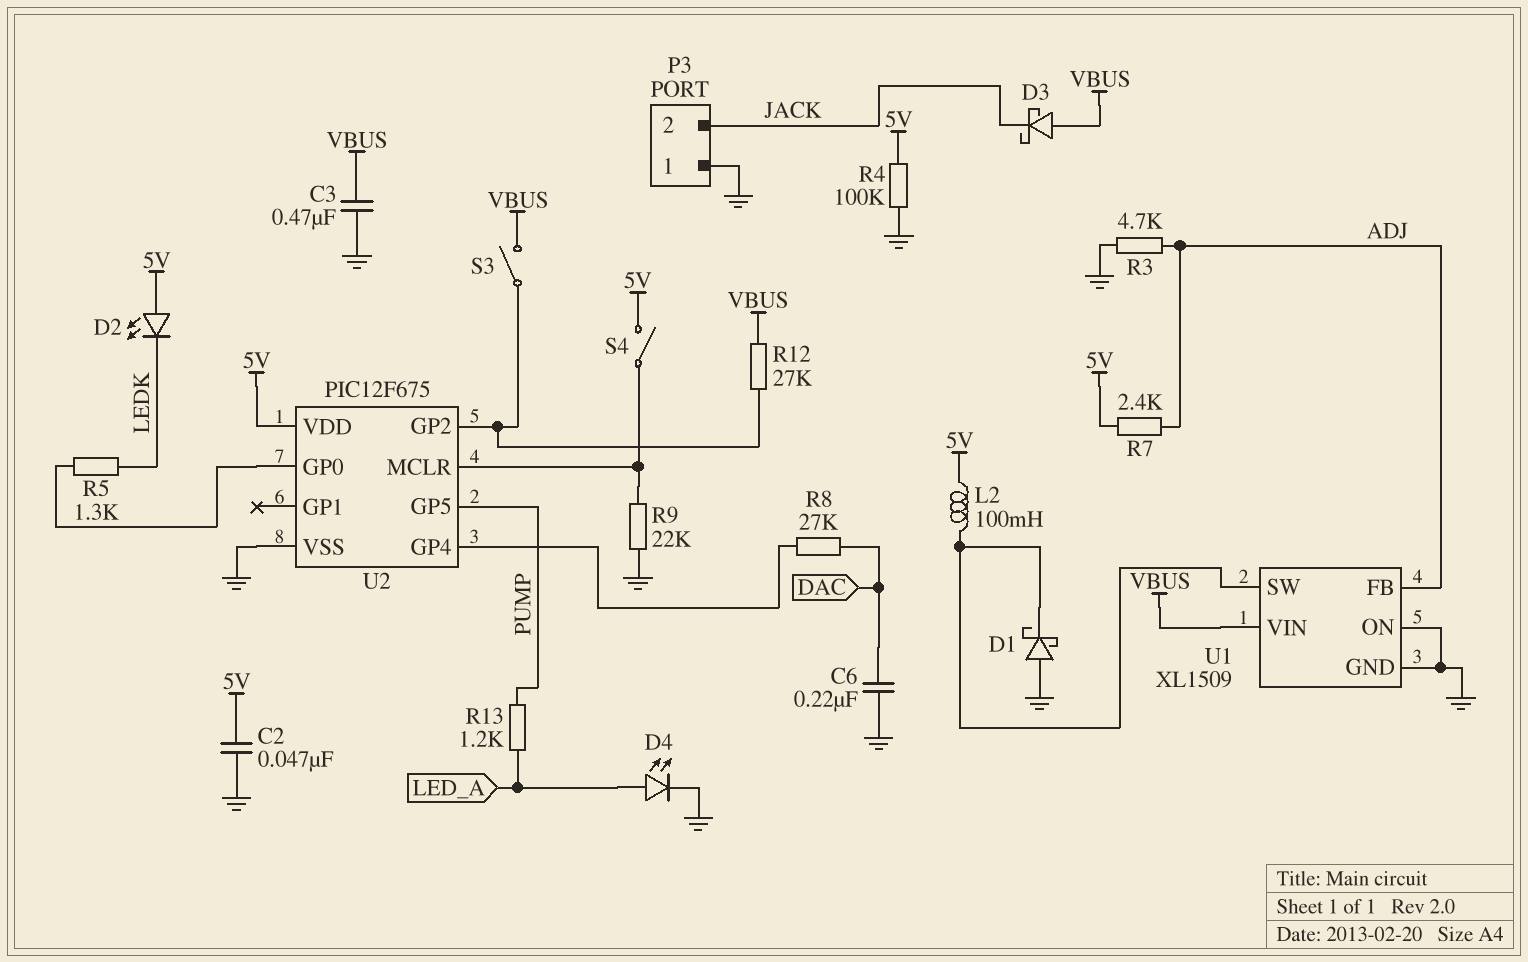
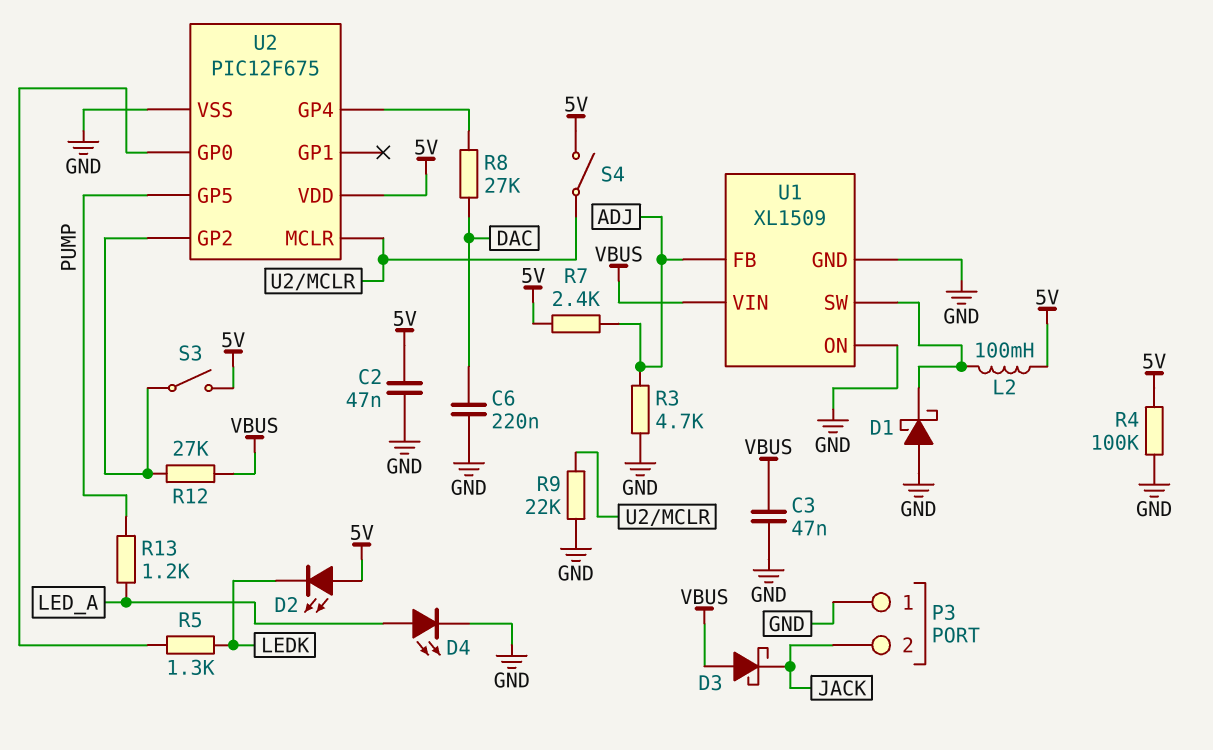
C3: 470nF (GND, VBUS) -> 47nF (GND, VBUS)
S3: switch (U2/GP2, VBUS) -> switch (5V, U2/GP2)

